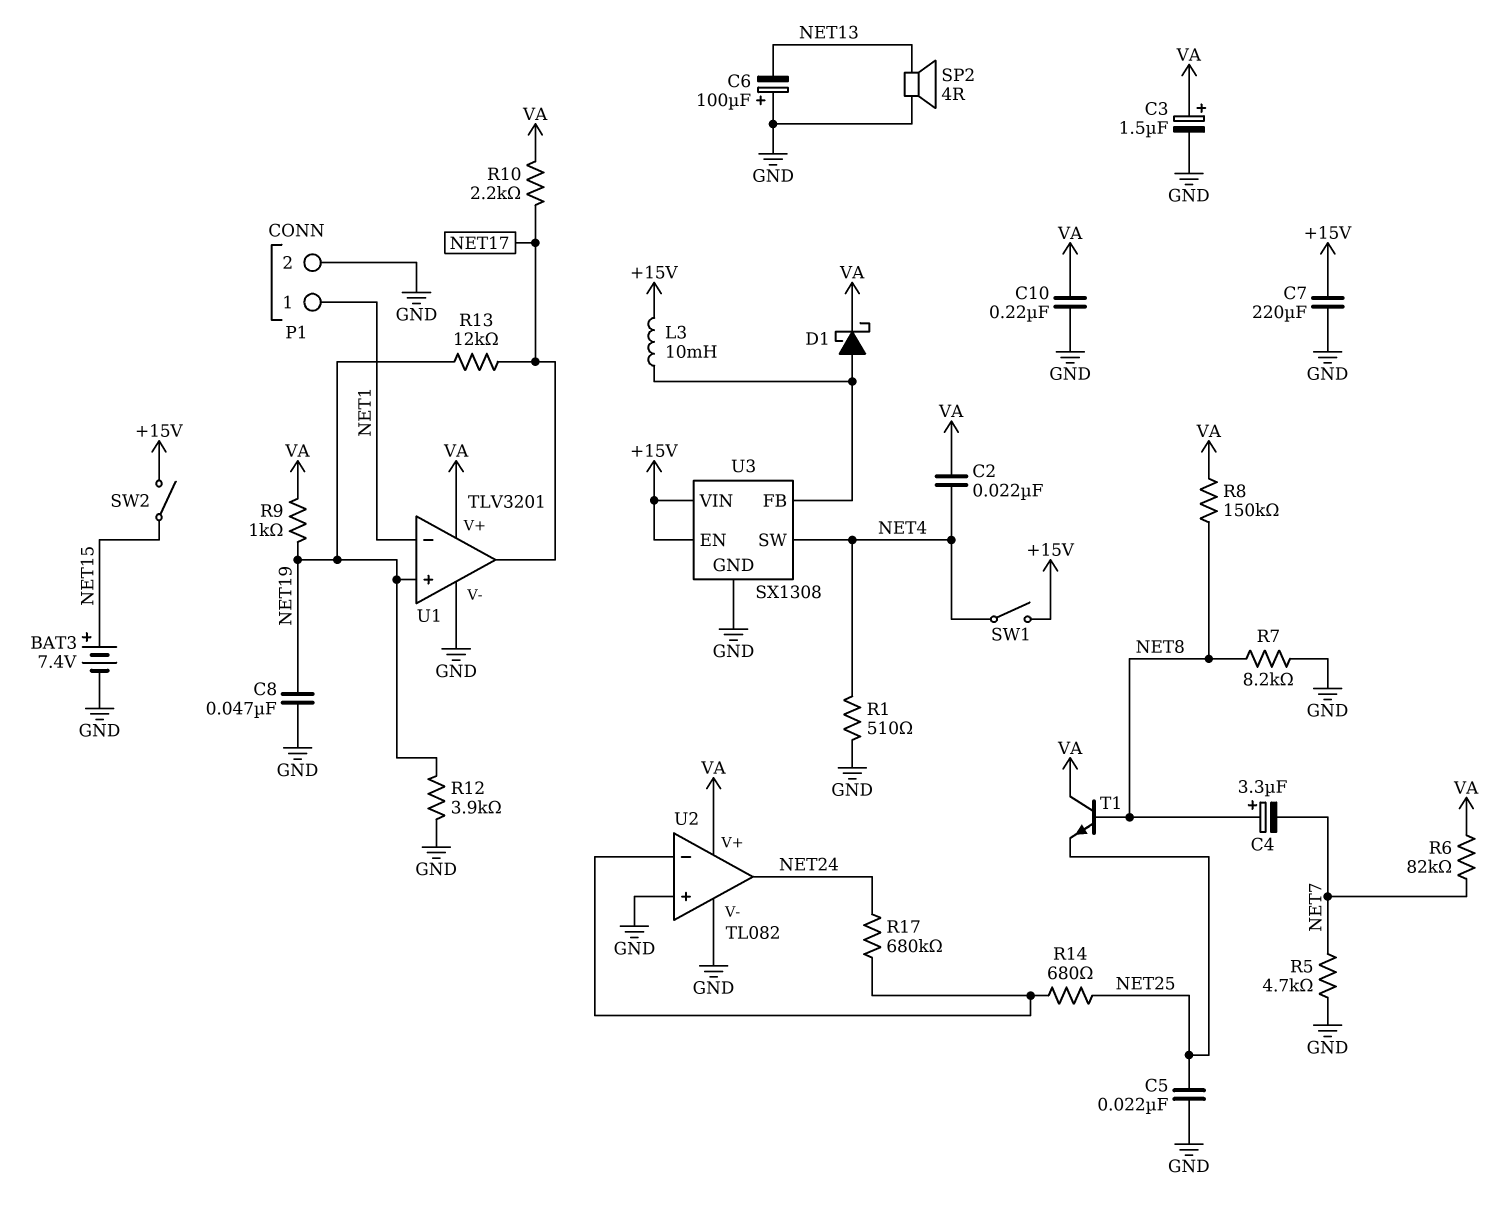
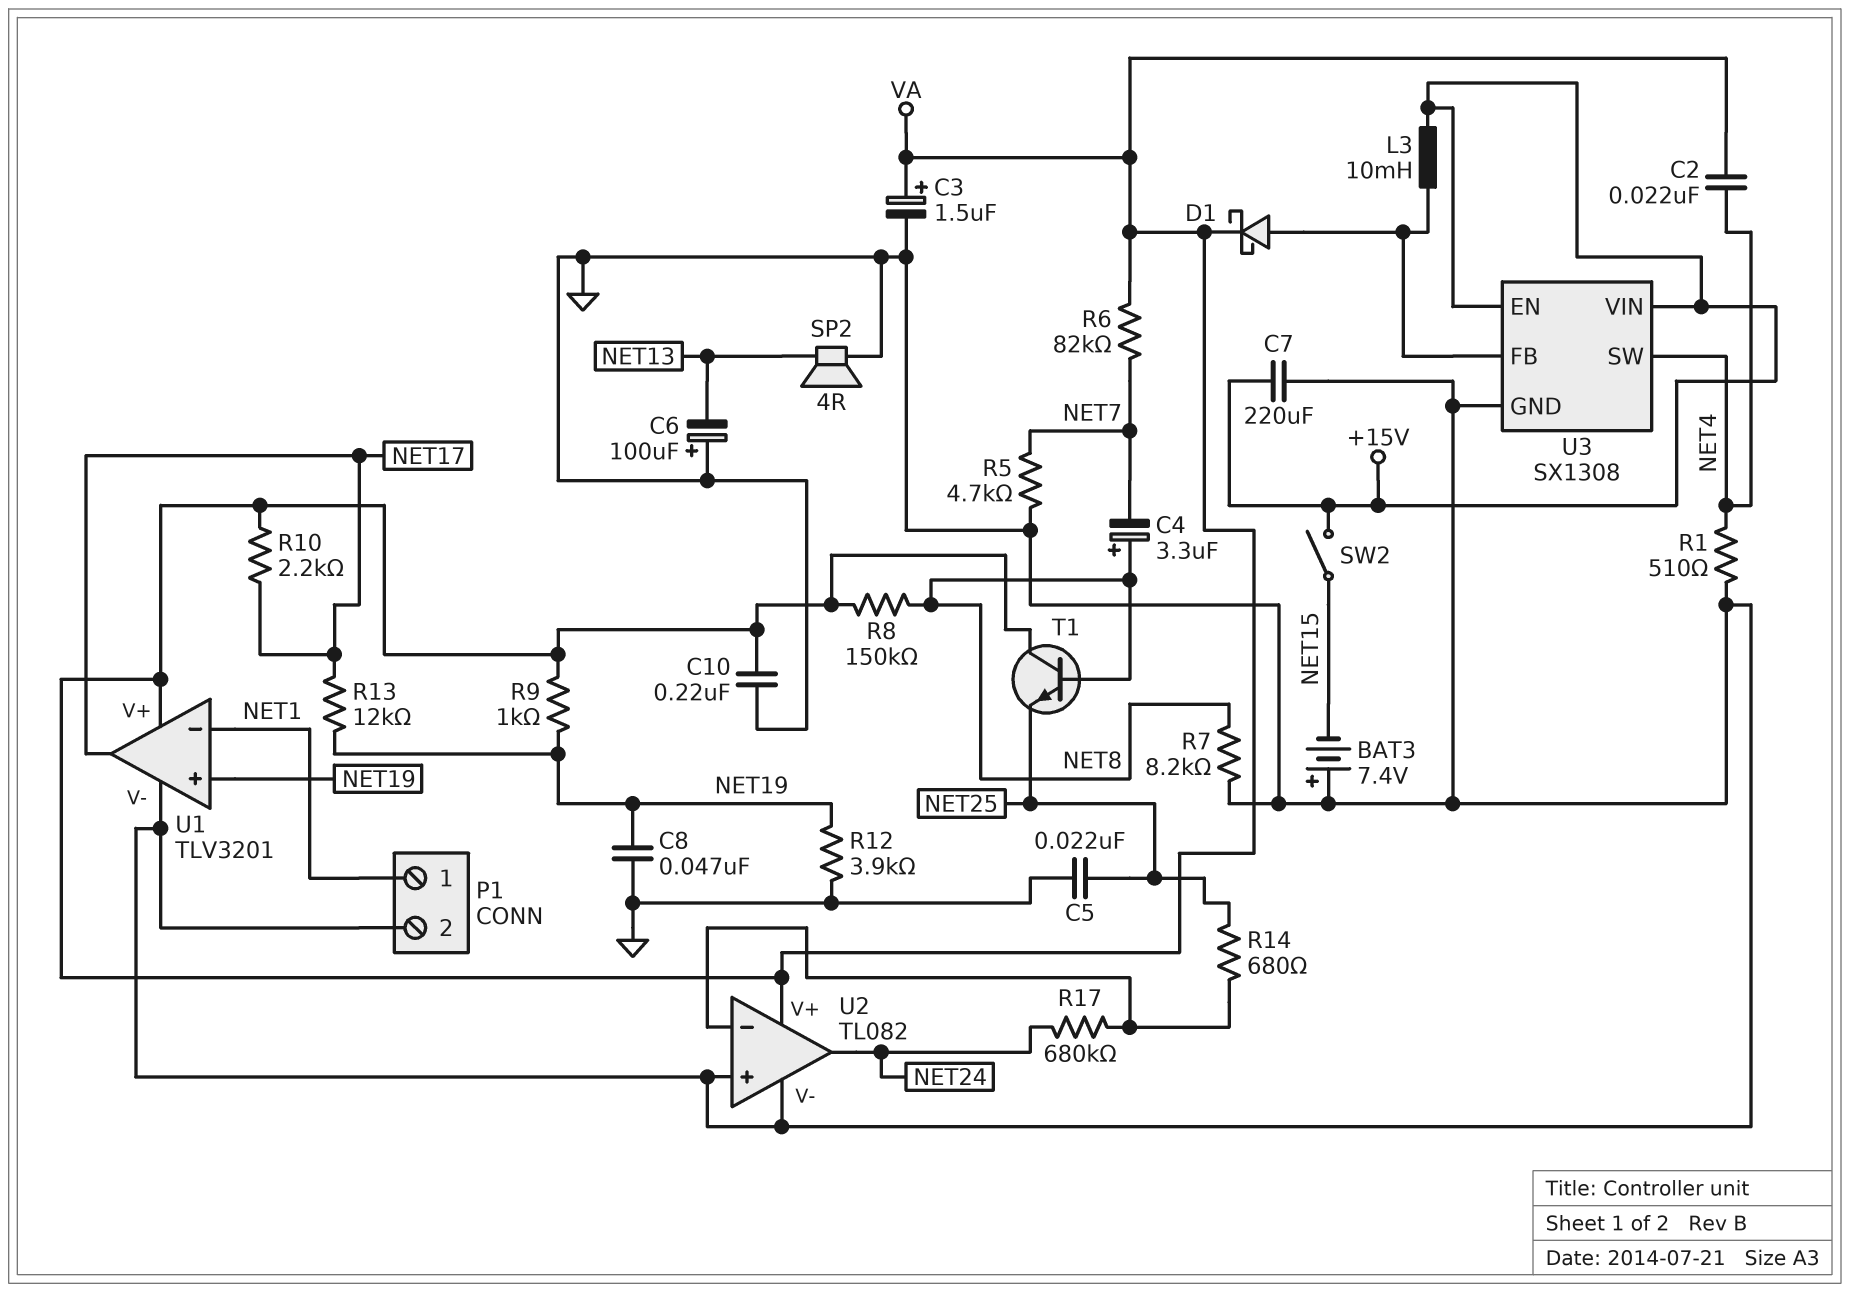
BAT3: 7.4V (plus NET15, minus GND) -> 7.4V (plus GND, minus NET15)
SW1: switch (+15V, NET4) -> none

